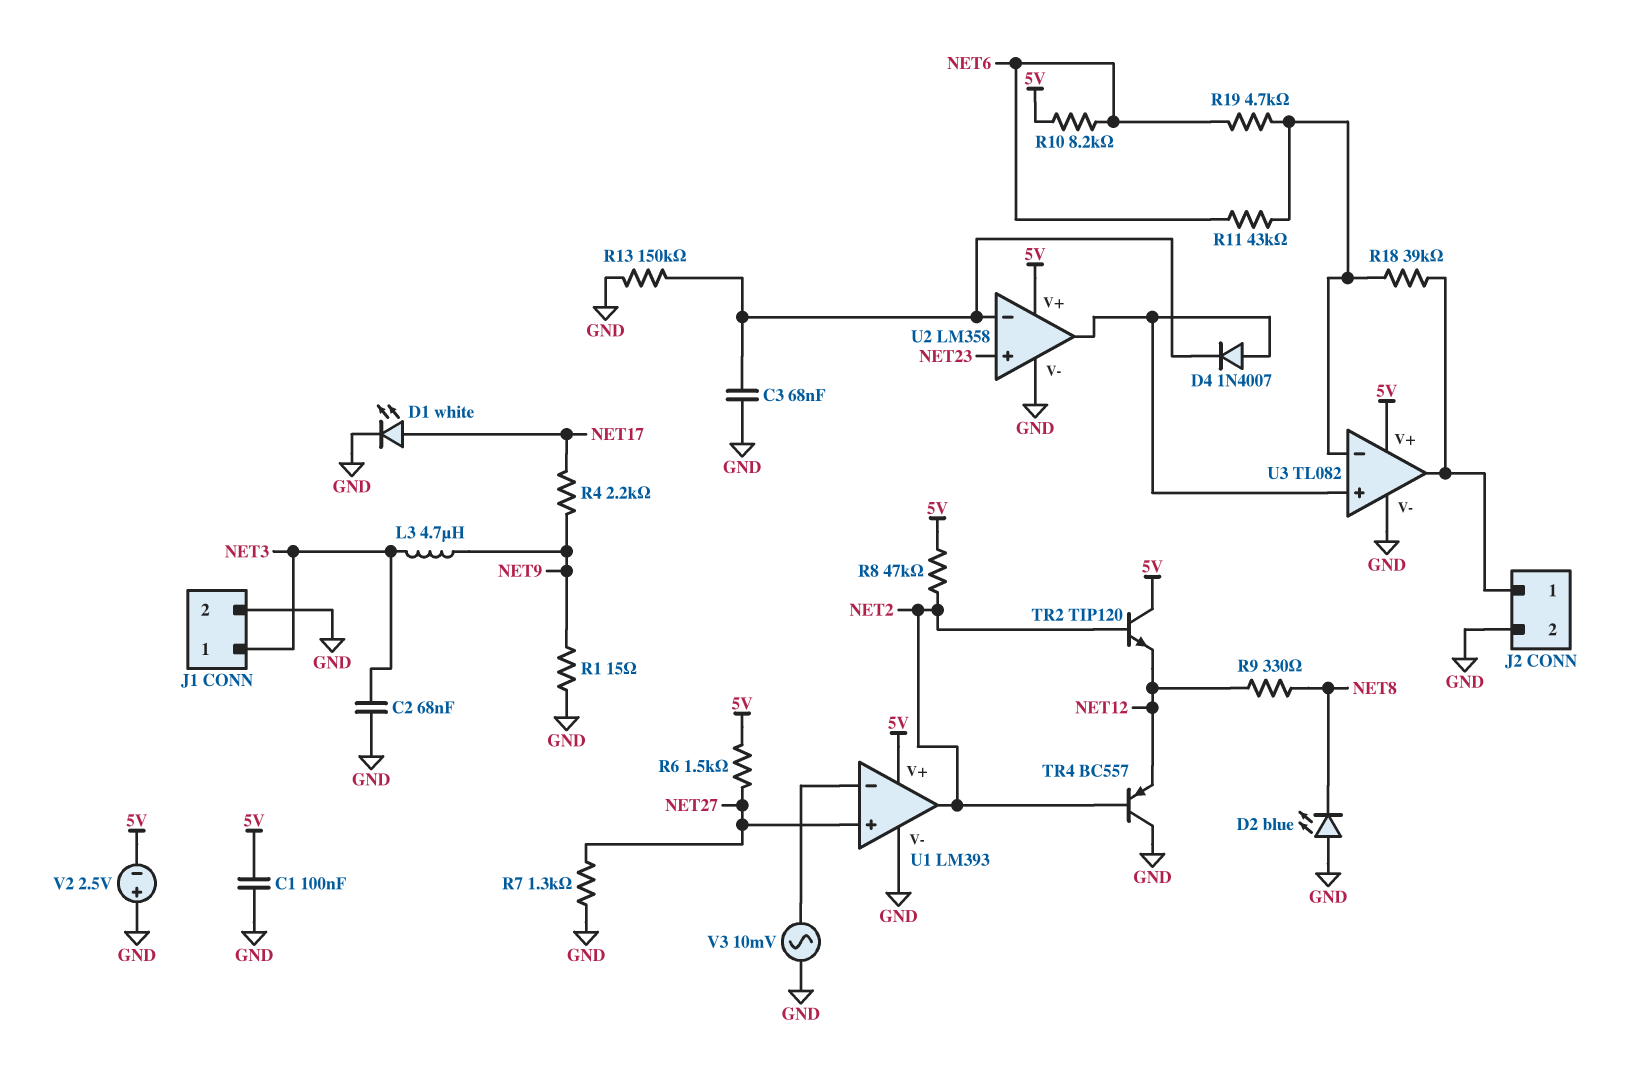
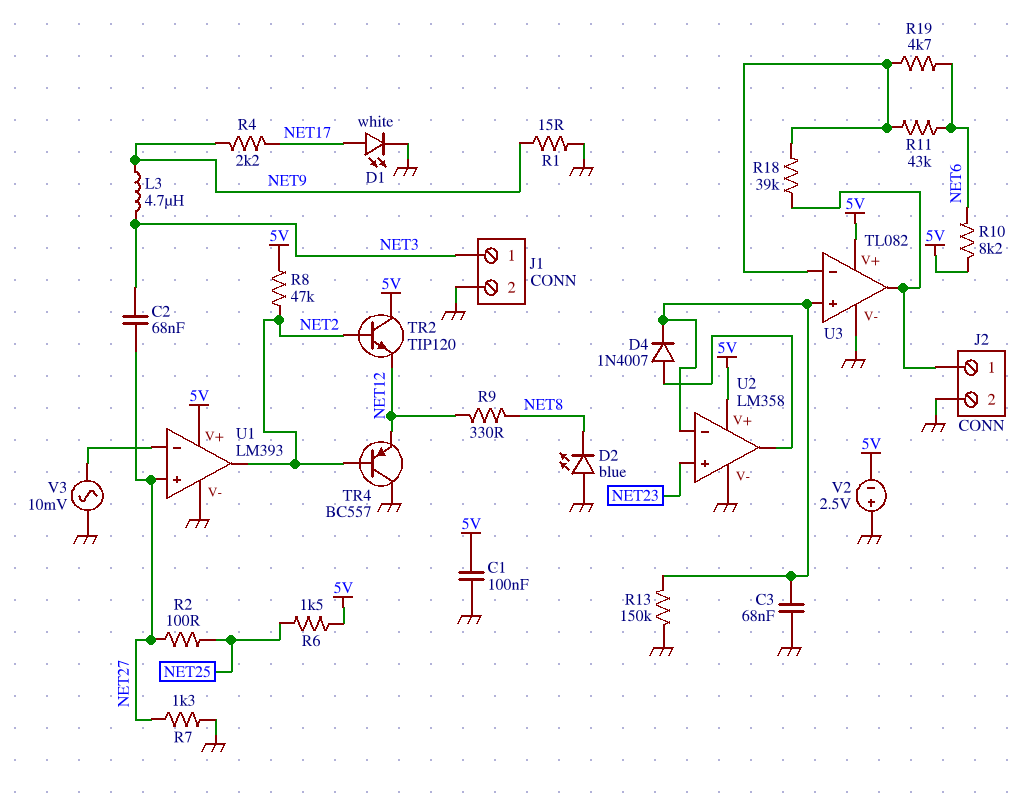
C2: 68nF (GND, NET3) -> 68nF (NET3, NET27)
R2: none -> 100 (NET25, NET27)
R6: 1.5k (5V, NET27) -> 1.5k (5V, NET25)
U3 pin in+: U2/out -> U2/in-

